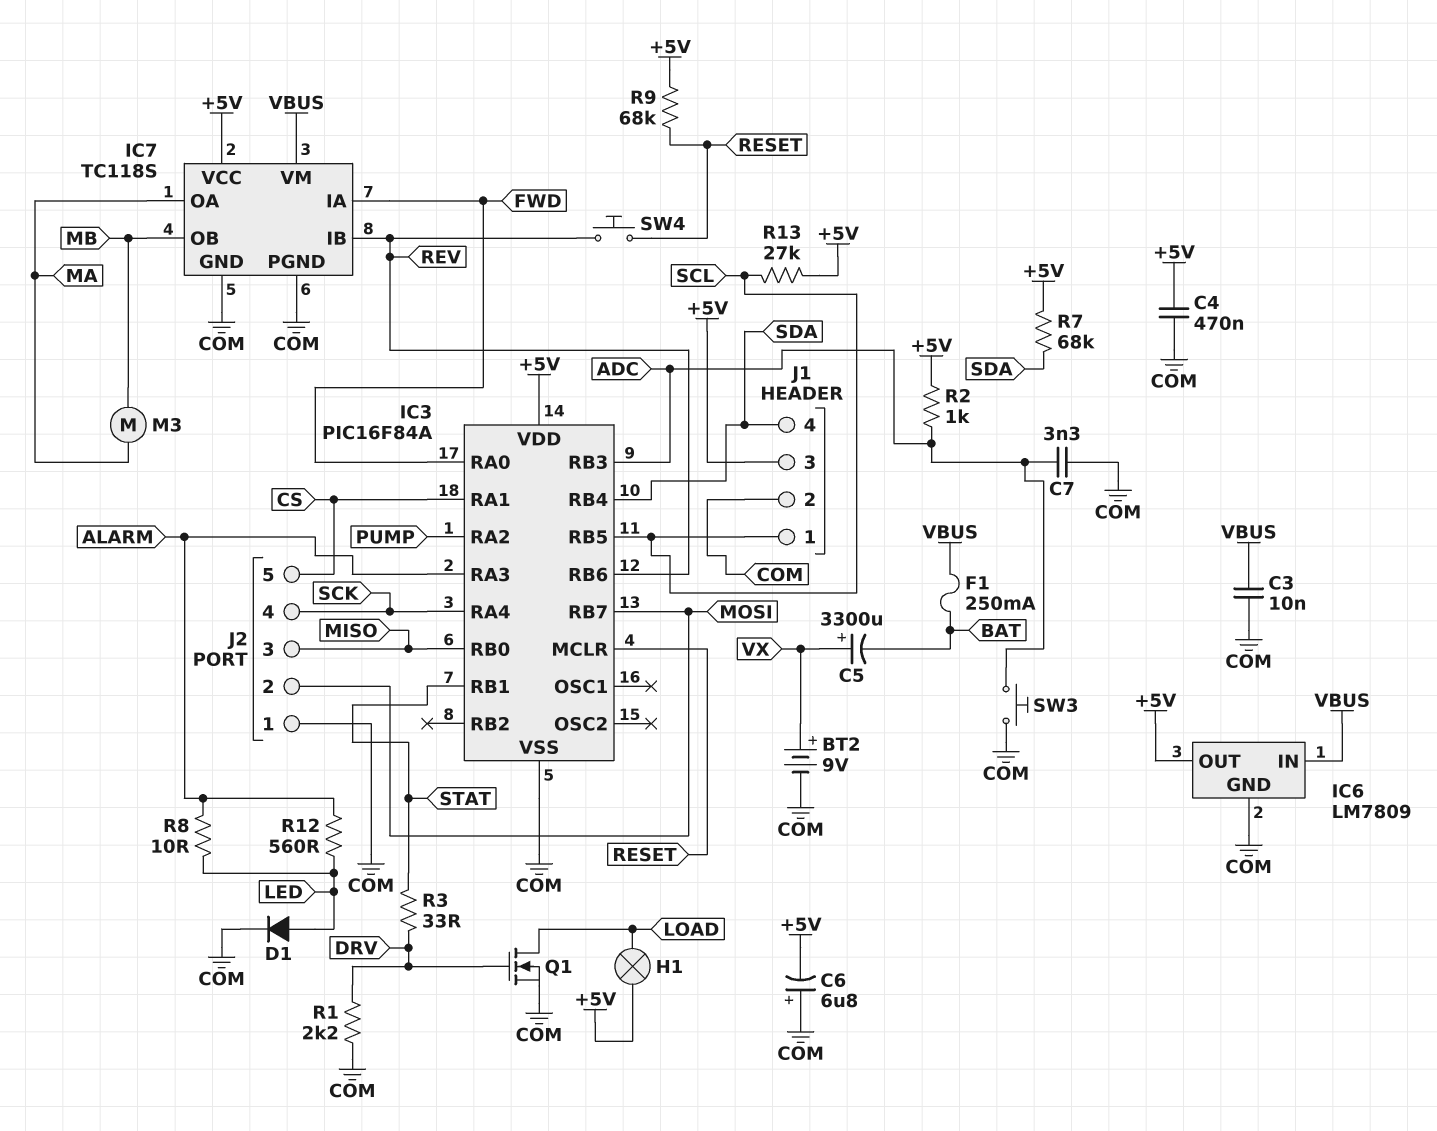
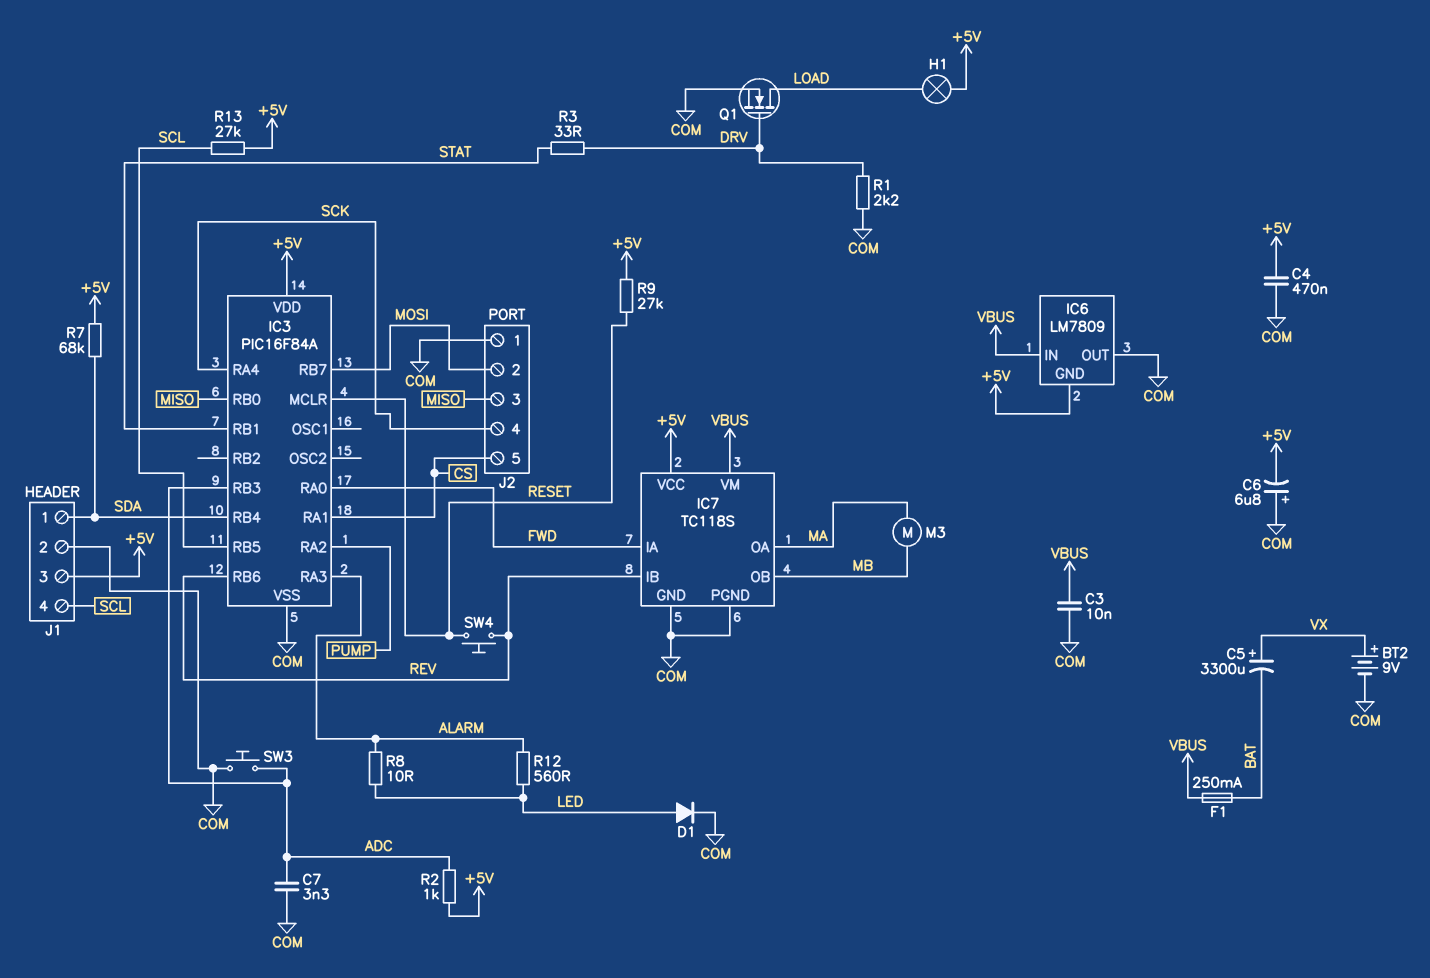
IC6 pin GND: COM -> +5V
IC6 pin OUT: +5V -> COM
J1 pin 1: SCL -> SDA
J1 pin 4: SDA -> SCL
R9: 68k (+5V, RESET) -> 27k (+5V, RESET)

